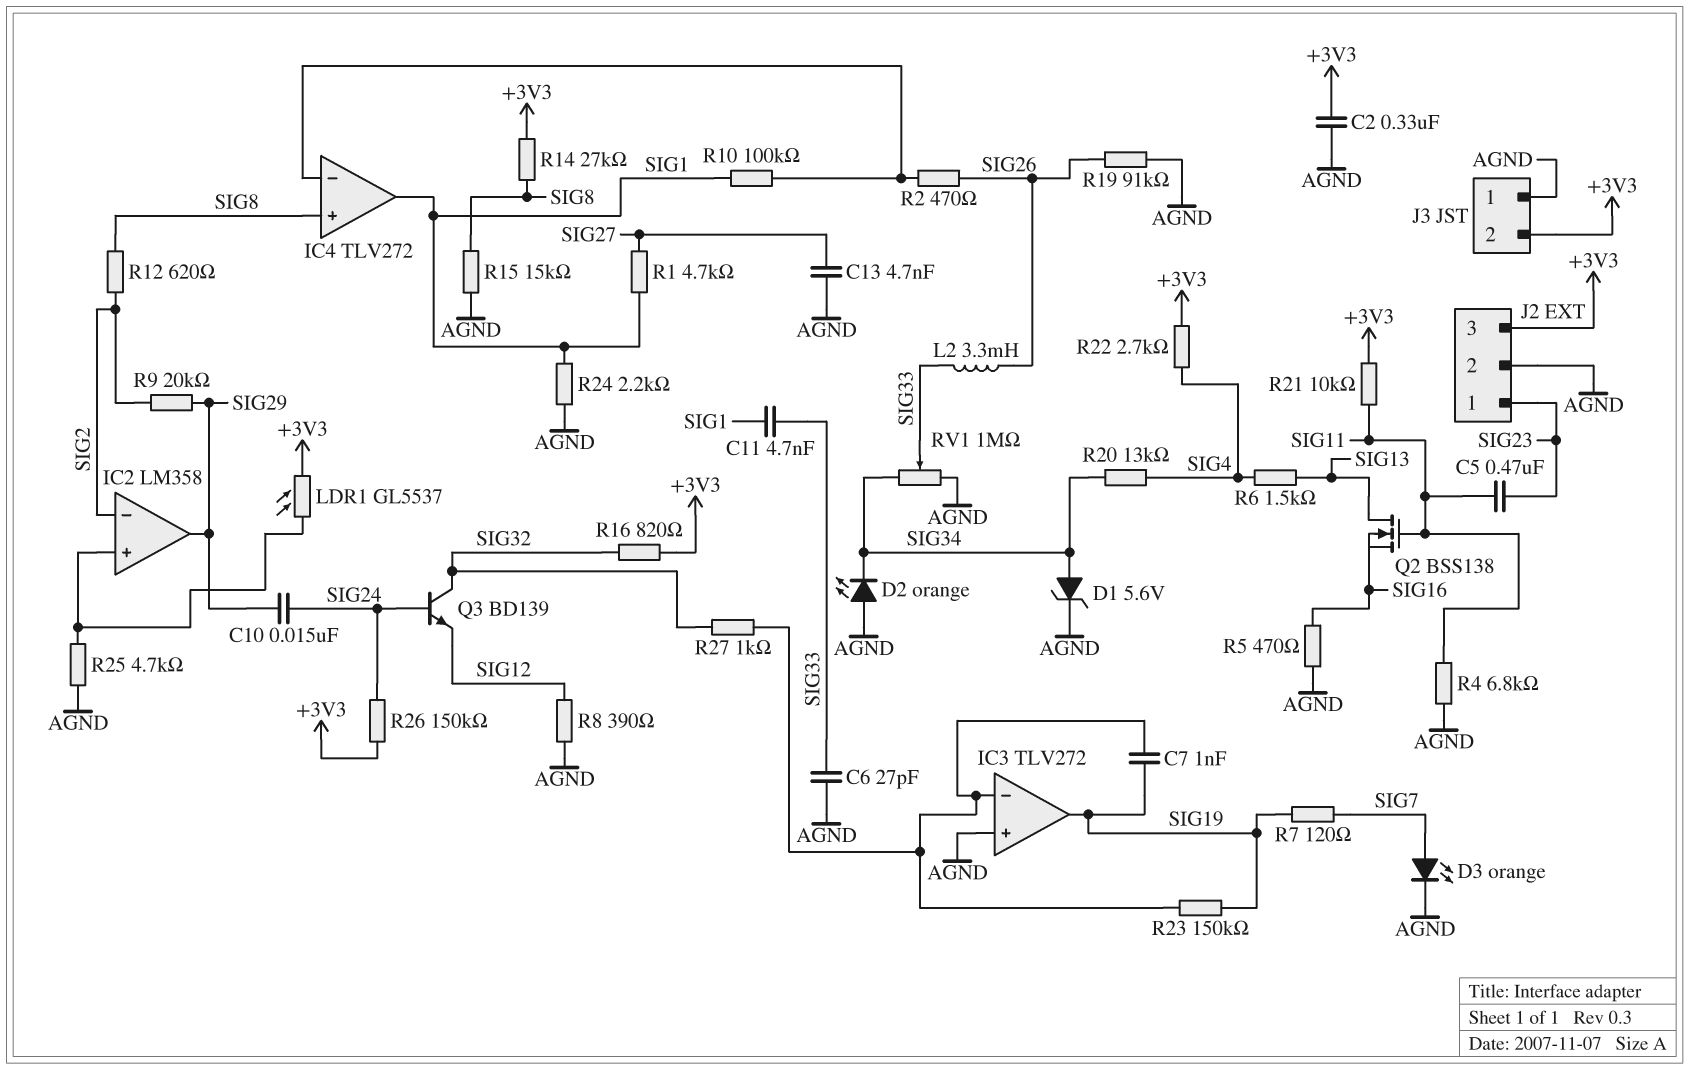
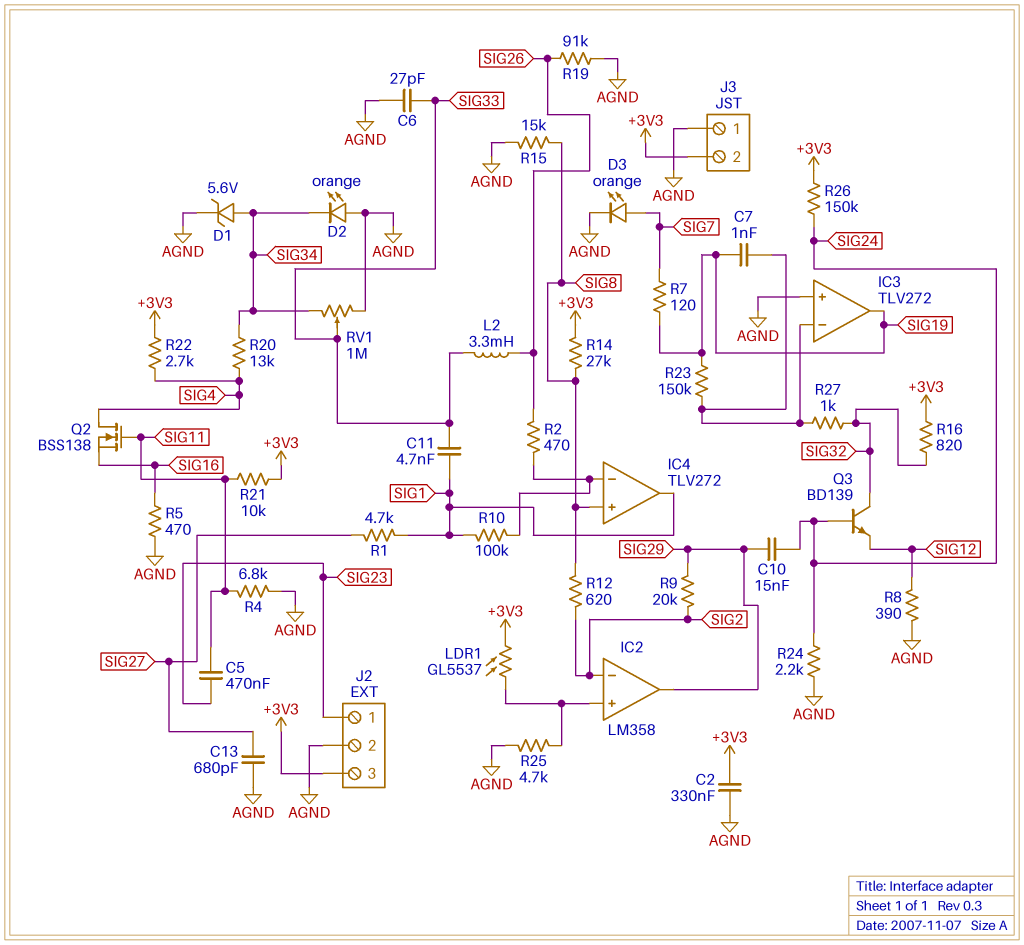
C13: 4.7nF (AGND, SIG27) -> 680pF (AGND, SIG27)
Q2: NMOS BSS138 (G SIG11, D SIG13, S SIG16) -> NMOS BSS138 (G SIG11, D SIG4, S SIG16)
R6: 1.5k (SIG4, SIG13) -> none
R24: 2.2k (AGND, SIG1) -> 2.2k (AGND, SIG24)

